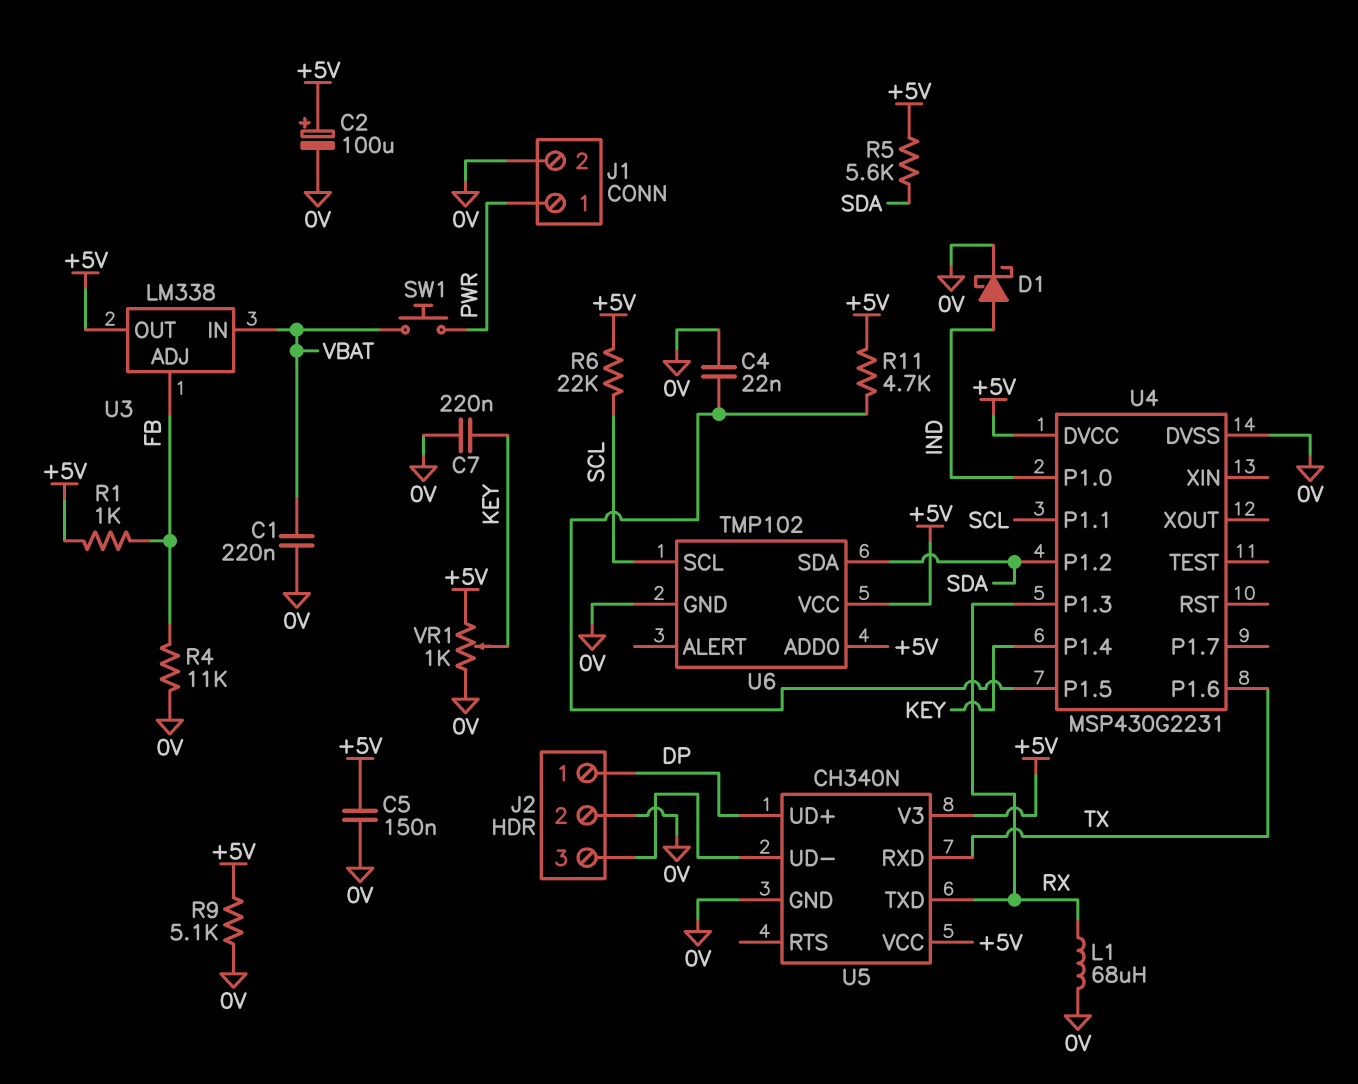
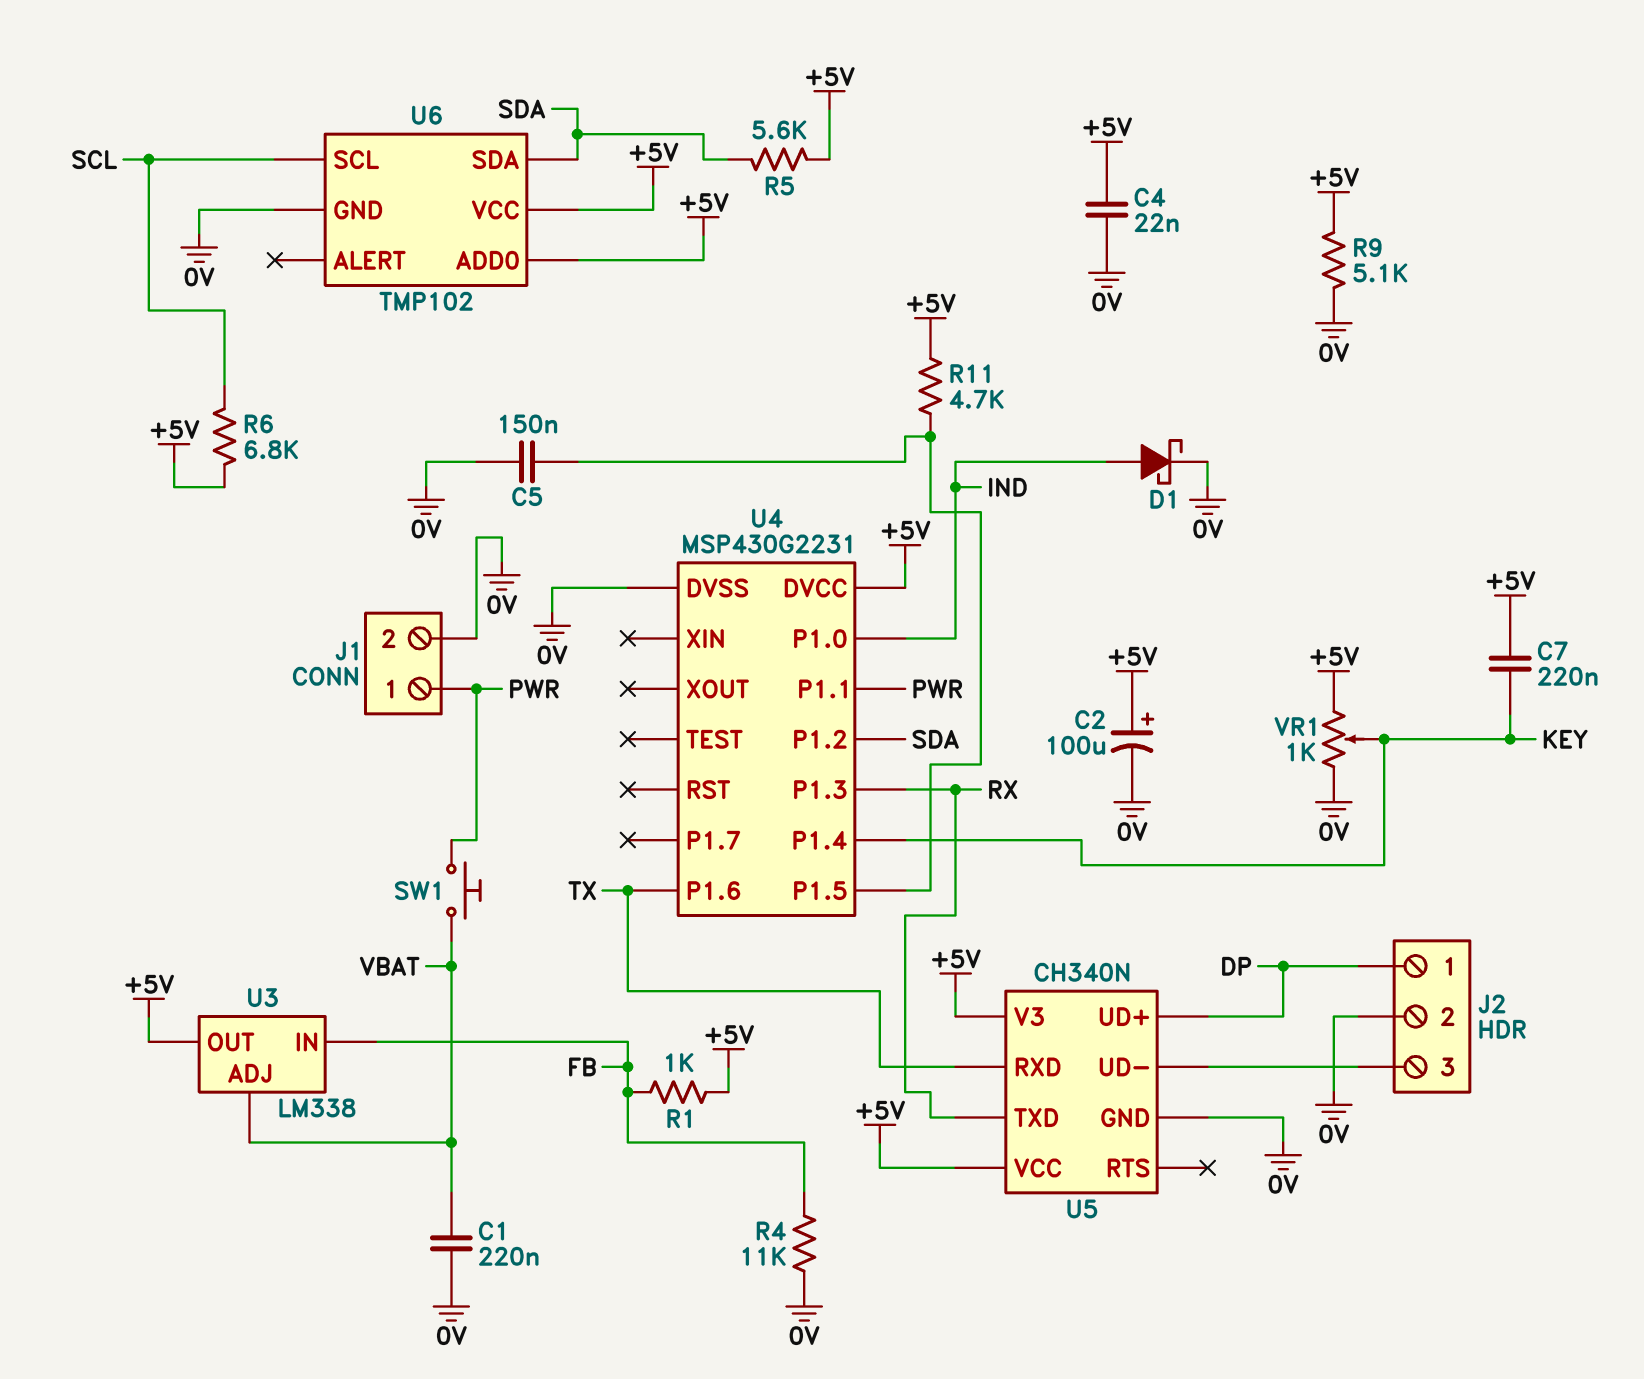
C4: 22nF (0V, U4/P1.5) -> 22nF (+5V, 0V)
C5: 150nF (+5V, 0V) -> 150nF (0V, U4/P1.5)
C7: 220nF (0V, KEY) -> 220nF (+5V, KEY)
L1: 68uH (0V, RX) -> none
R6: 22k (+5V, SCL) -> 6.8k (+5V, SCL)
U3 pin ADJ: FB -> VBAT
U3 pin IN: VBAT -> FB
U4 pin P1.1: SCL -> PWR

